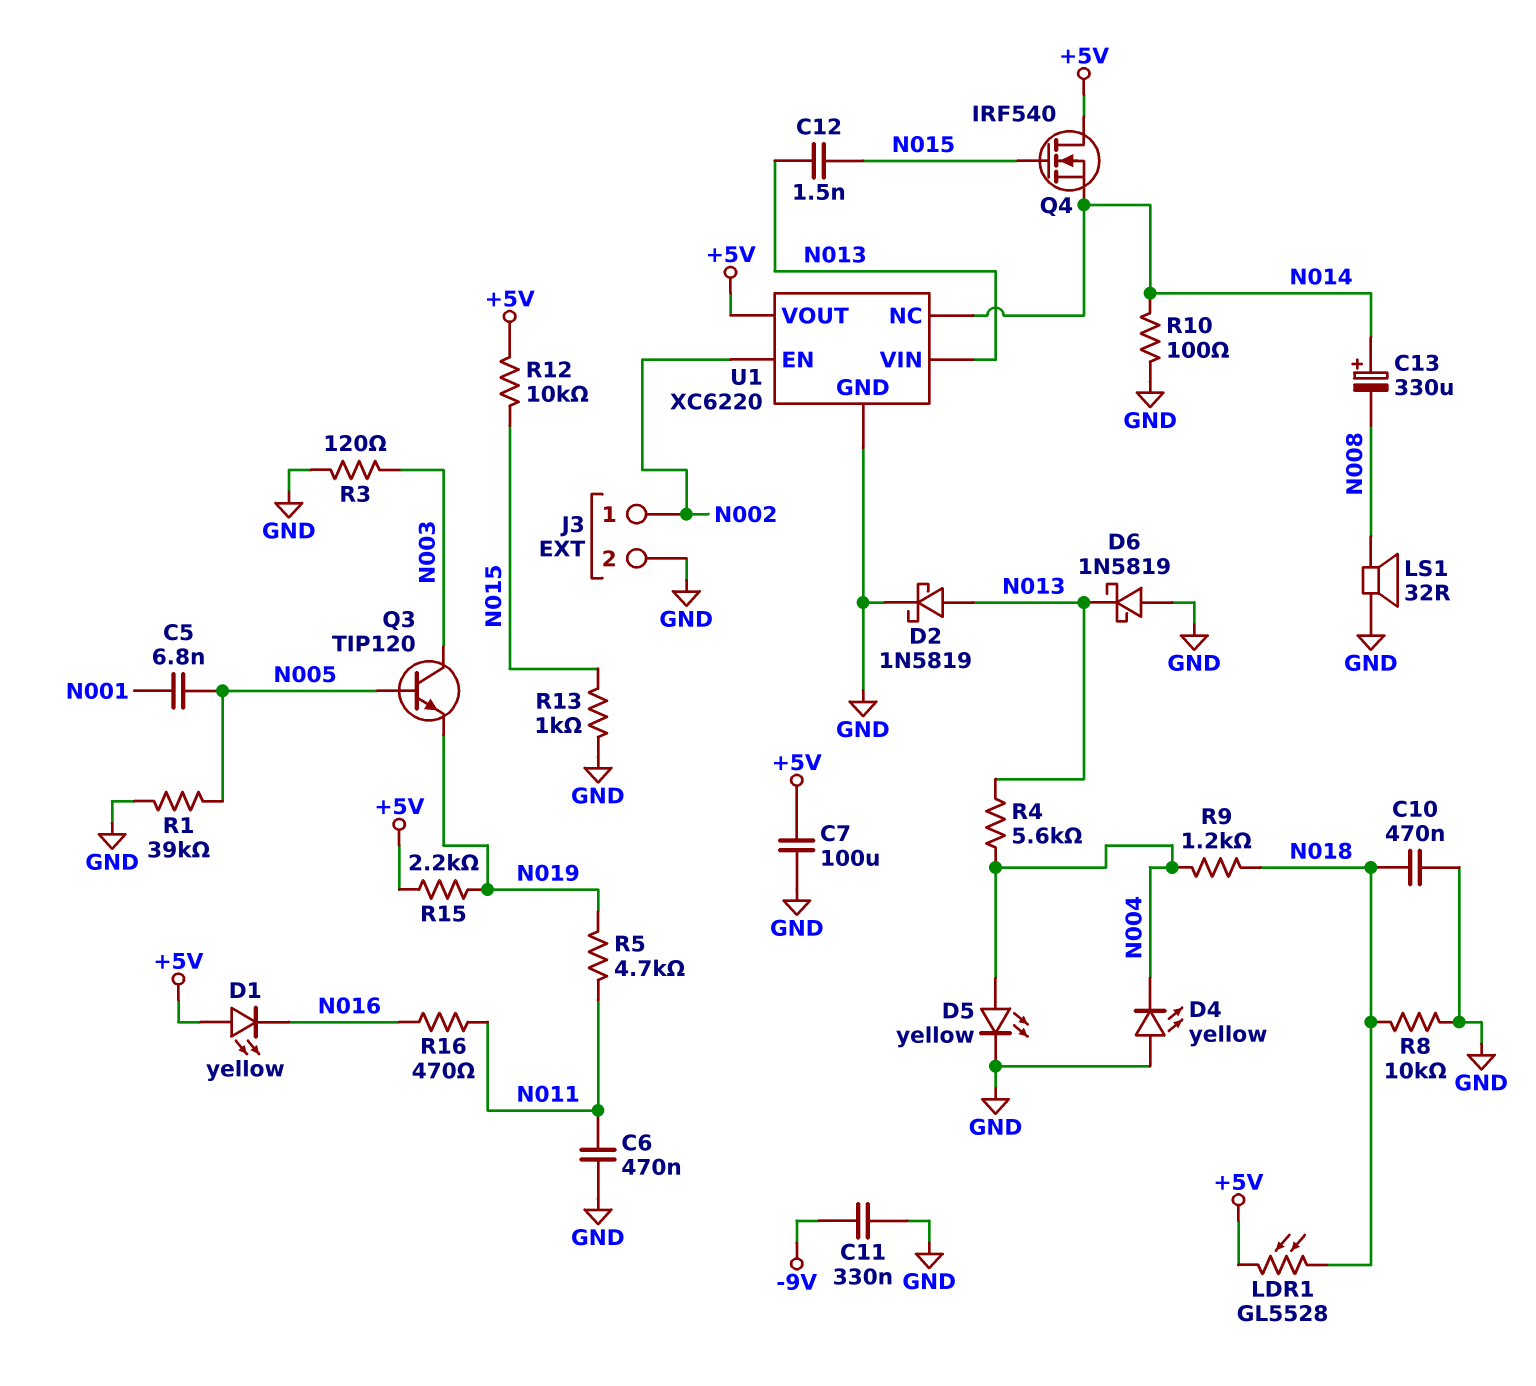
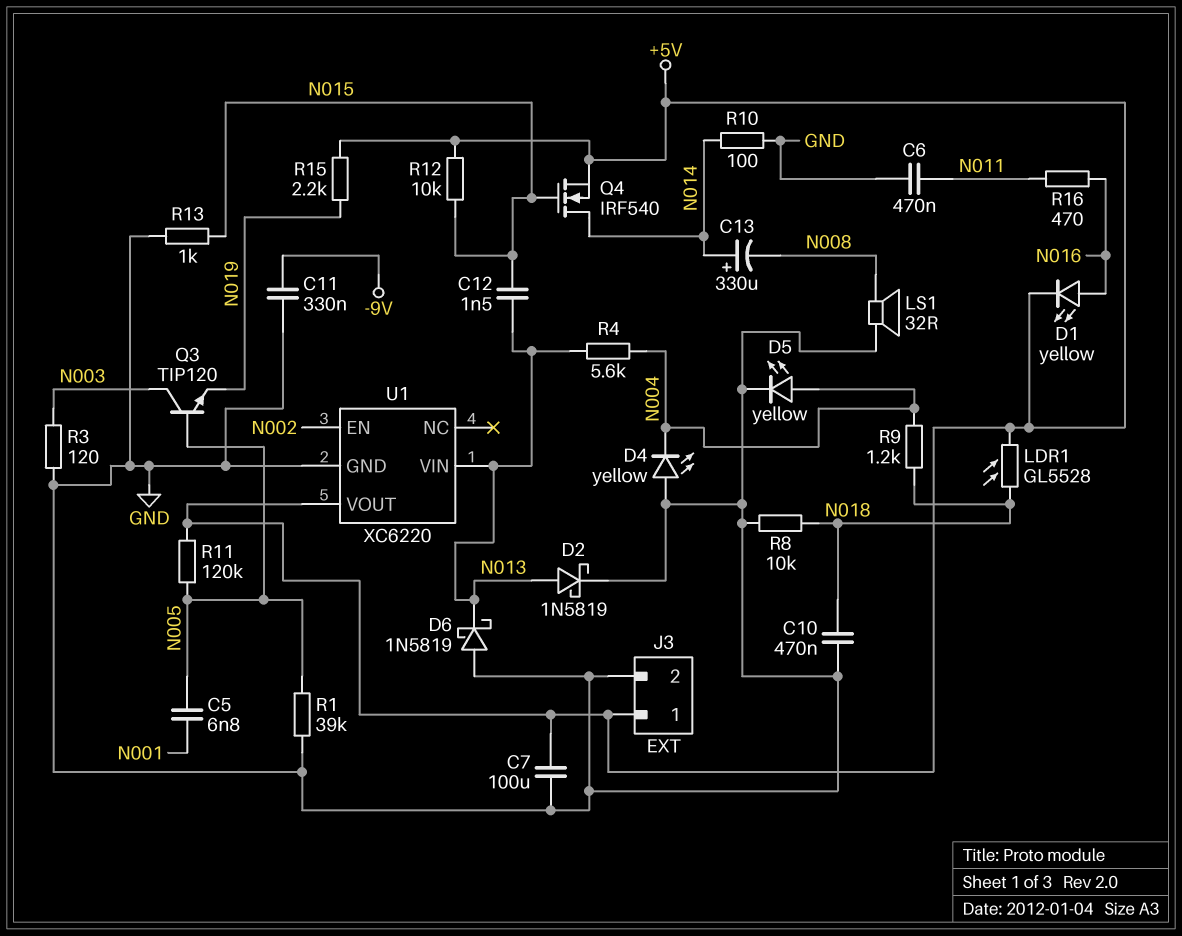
D1: LED yellow (A +5V, K N016) -> LED yellow (A N016, K +5V)
J3 pin 1: N002 -> +5V
Q4: NMOS IRF540 (G N015, D +5V, S N014) -> NMOS IRF540 (G N015, D N014, S +5V)
R5: 4.7k (N011, N019) -> none
R11: none -> 120k (+5V, N005)
U1 pin NC: N014 -> none

